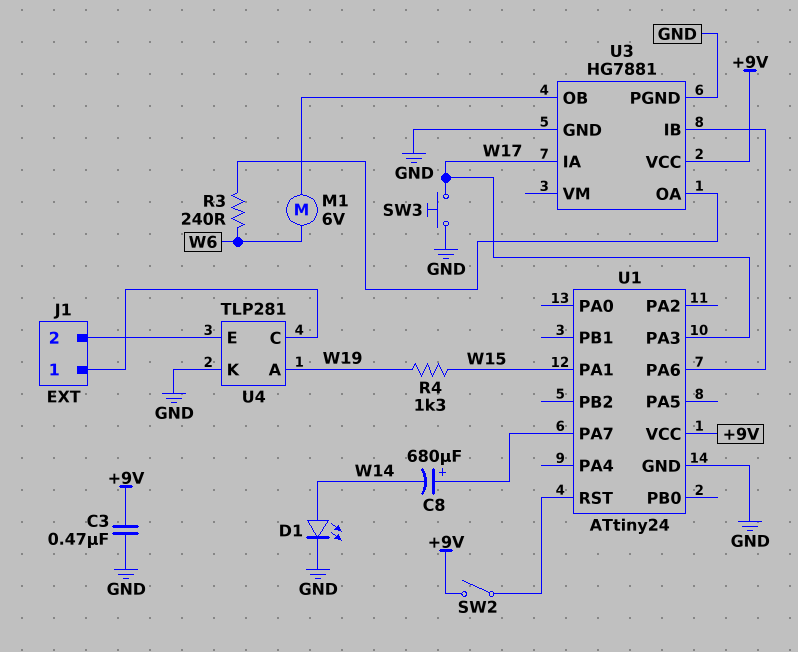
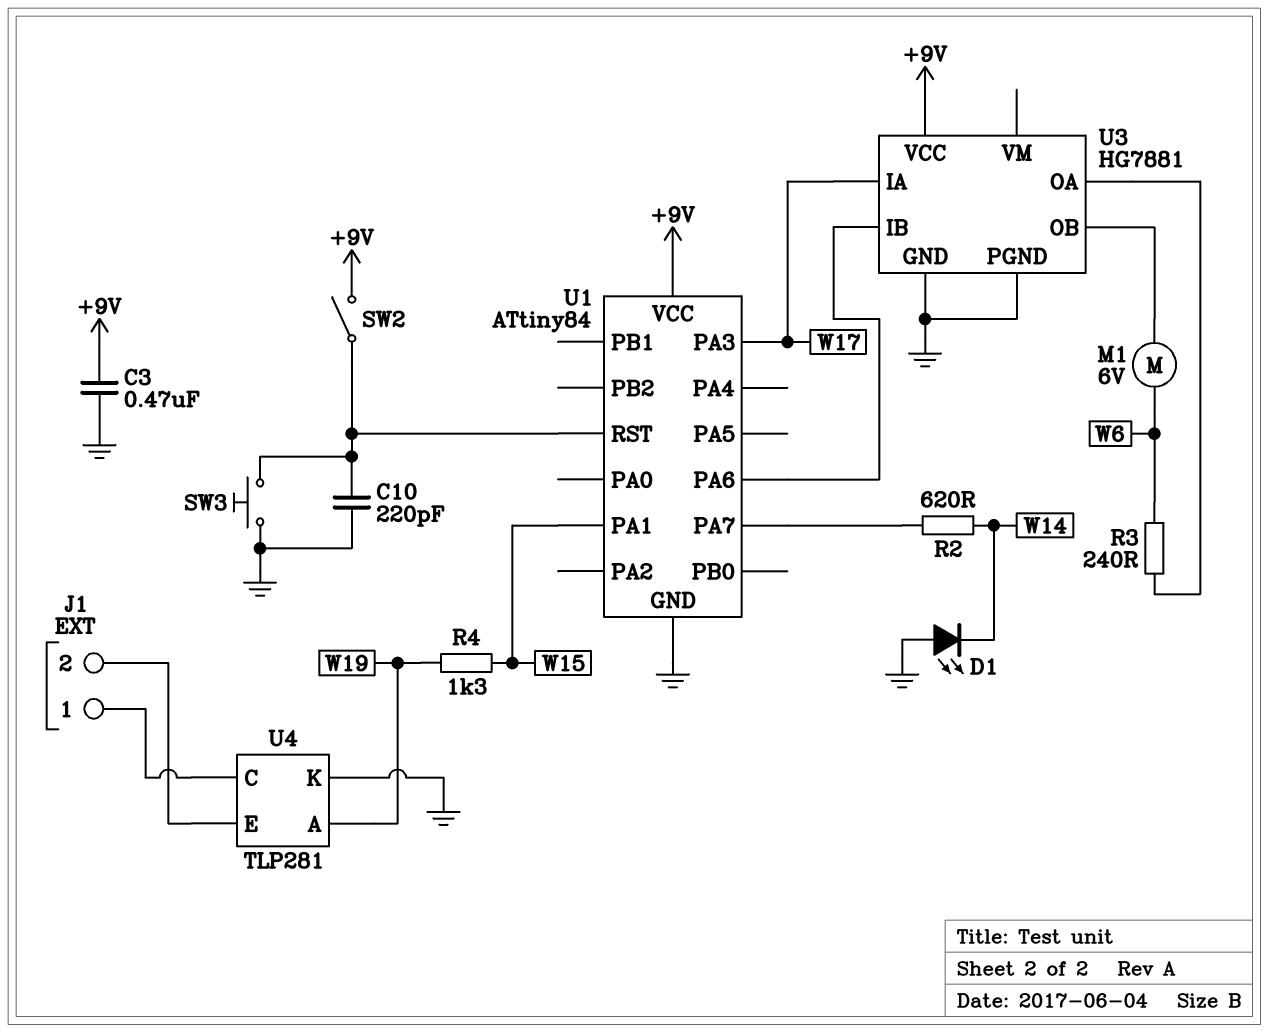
C8: 680uF (plus U1/PA7, minus W14) -> none
C10: none -> 220pF (GND, U1/RST)
D1: LED (A W14, K GND) -> LED (A GND, K W14)
R2: none -> 620 (U1/PA7, W14)
SW3: button (GND, W17) -> button (GND, U1/RST)
U1: ATtiny24 -> ATtiny84

